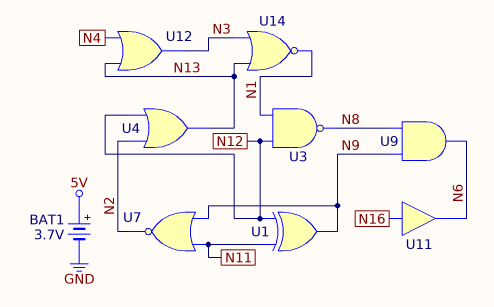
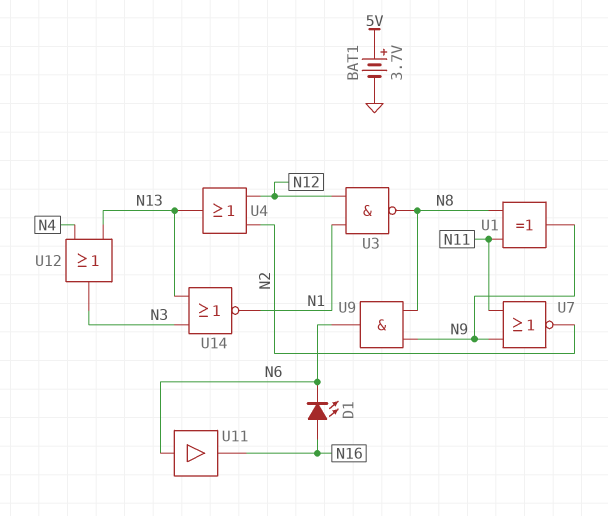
D1: none -> LED (A N16, K N6)
U1: XOR (in N11, in N12, out N9) -> XOR (in N8, in N11, out N9)
U11: buffer (in N16, out N6) -> buffer (in N6, out N16)

